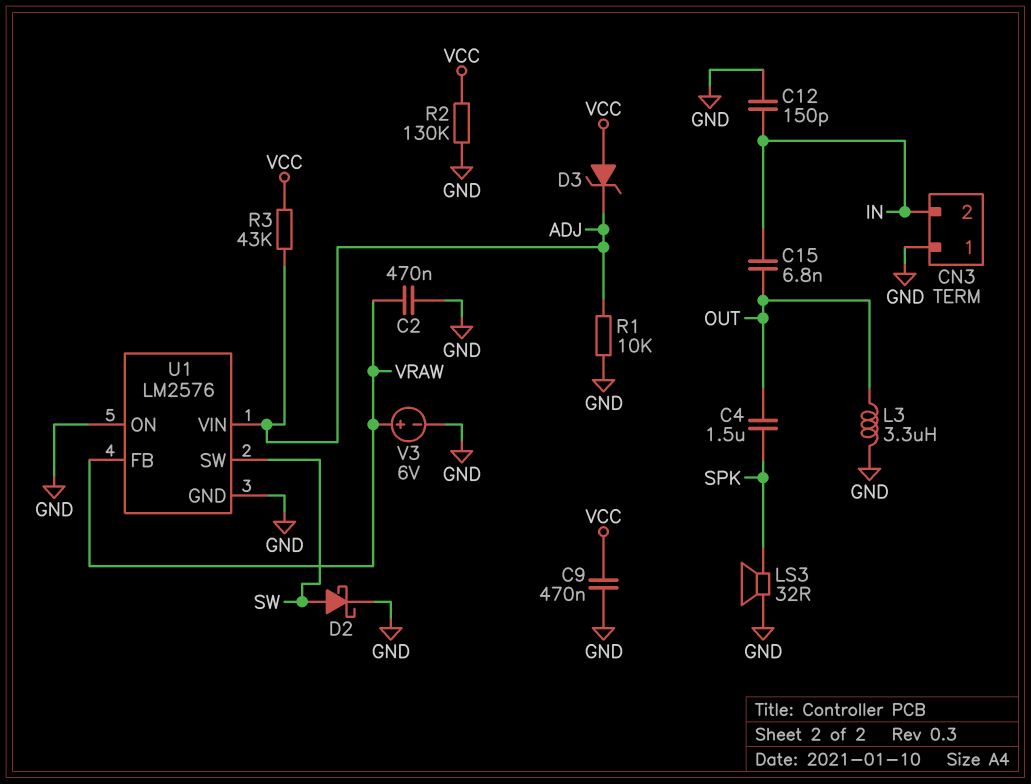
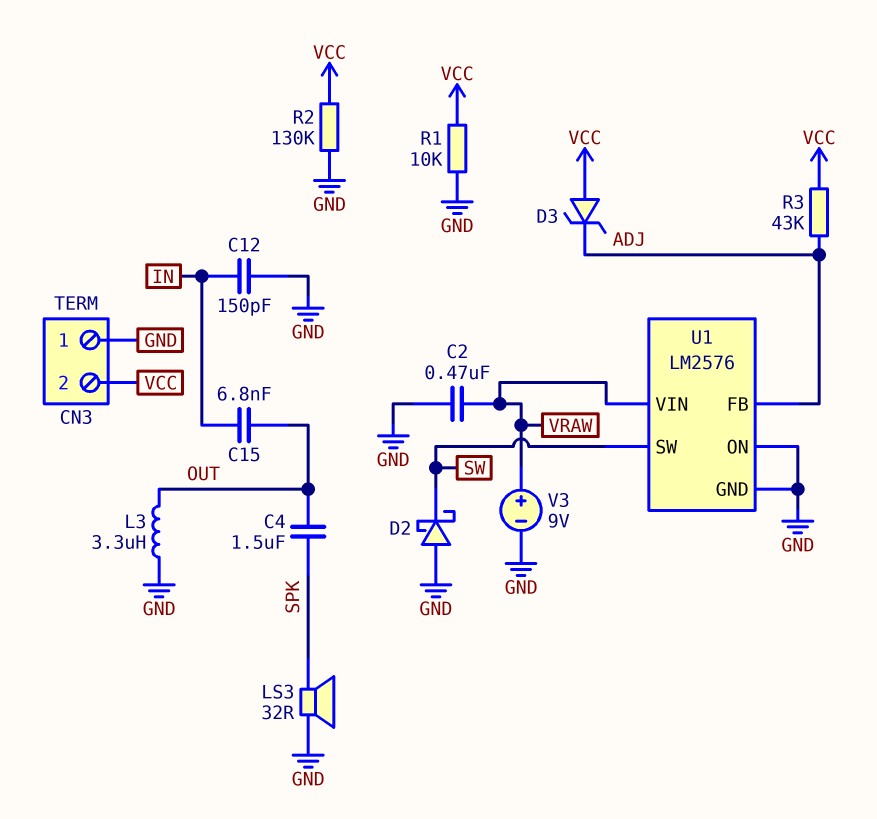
C9: 470nF (GND, VCC) -> none
CN3 pin 2: IN -> VCC
D2: schottky (A SW, K GND) -> schottky (A GND, K SW)
R1: 10k (ADJ, GND) -> 10k (GND, VCC)
U1 pin FB: VRAW -> ADJ
U1 pin VIN: ADJ -> VRAW
V3: 6V (plus VRAW, minus GND) -> 9V (plus VRAW, minus GND)

